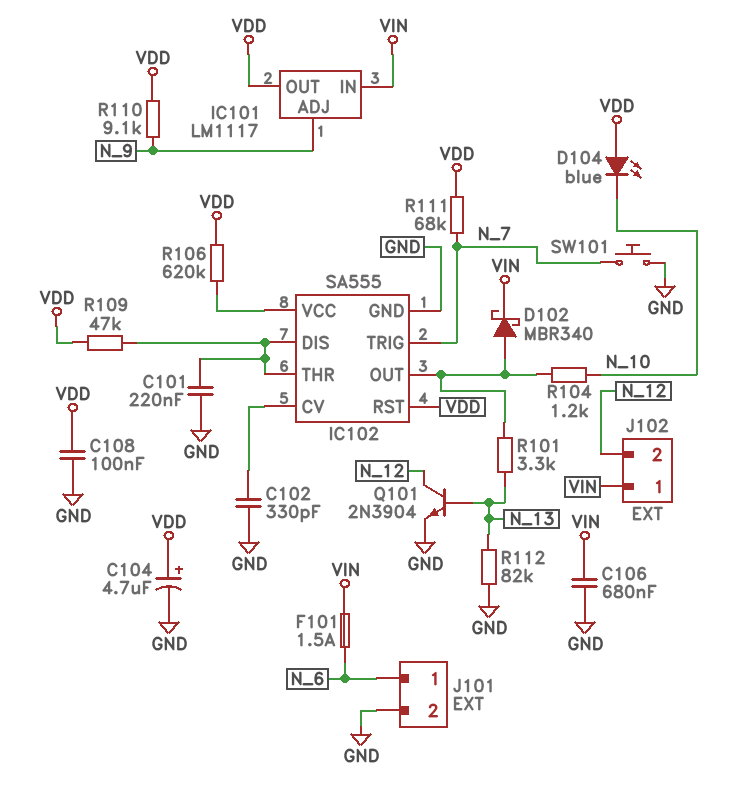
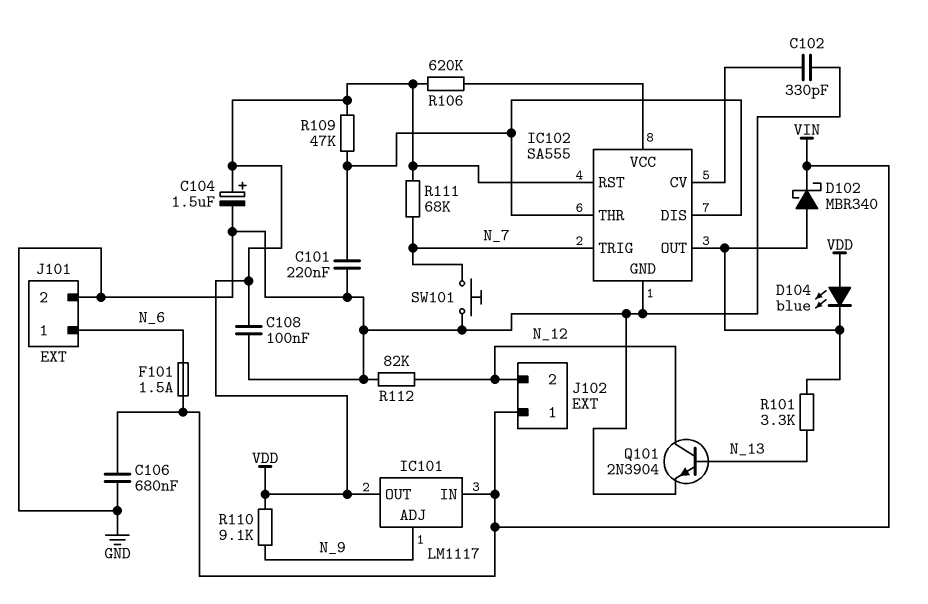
C104: 4.7uF (plus VDD, minus GND) -> 1.5uF (plus VDD, minus GND)
D104: LED blue (A VDD, K N_10) -> LED blue (A VDD, K IC102/OUT)
R104: 1.2k (IC102/OUT, N_10) -> none
R112: 82k (GND, N_13) -> 82k (GND, N_12)

